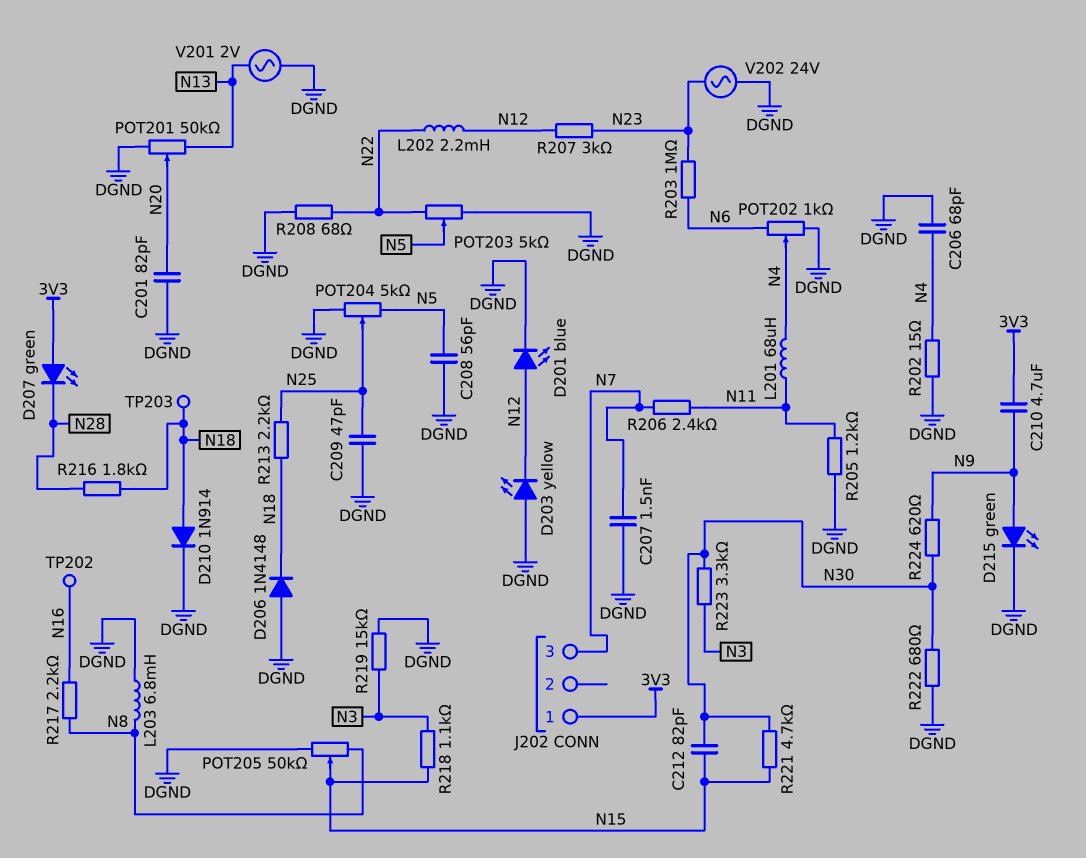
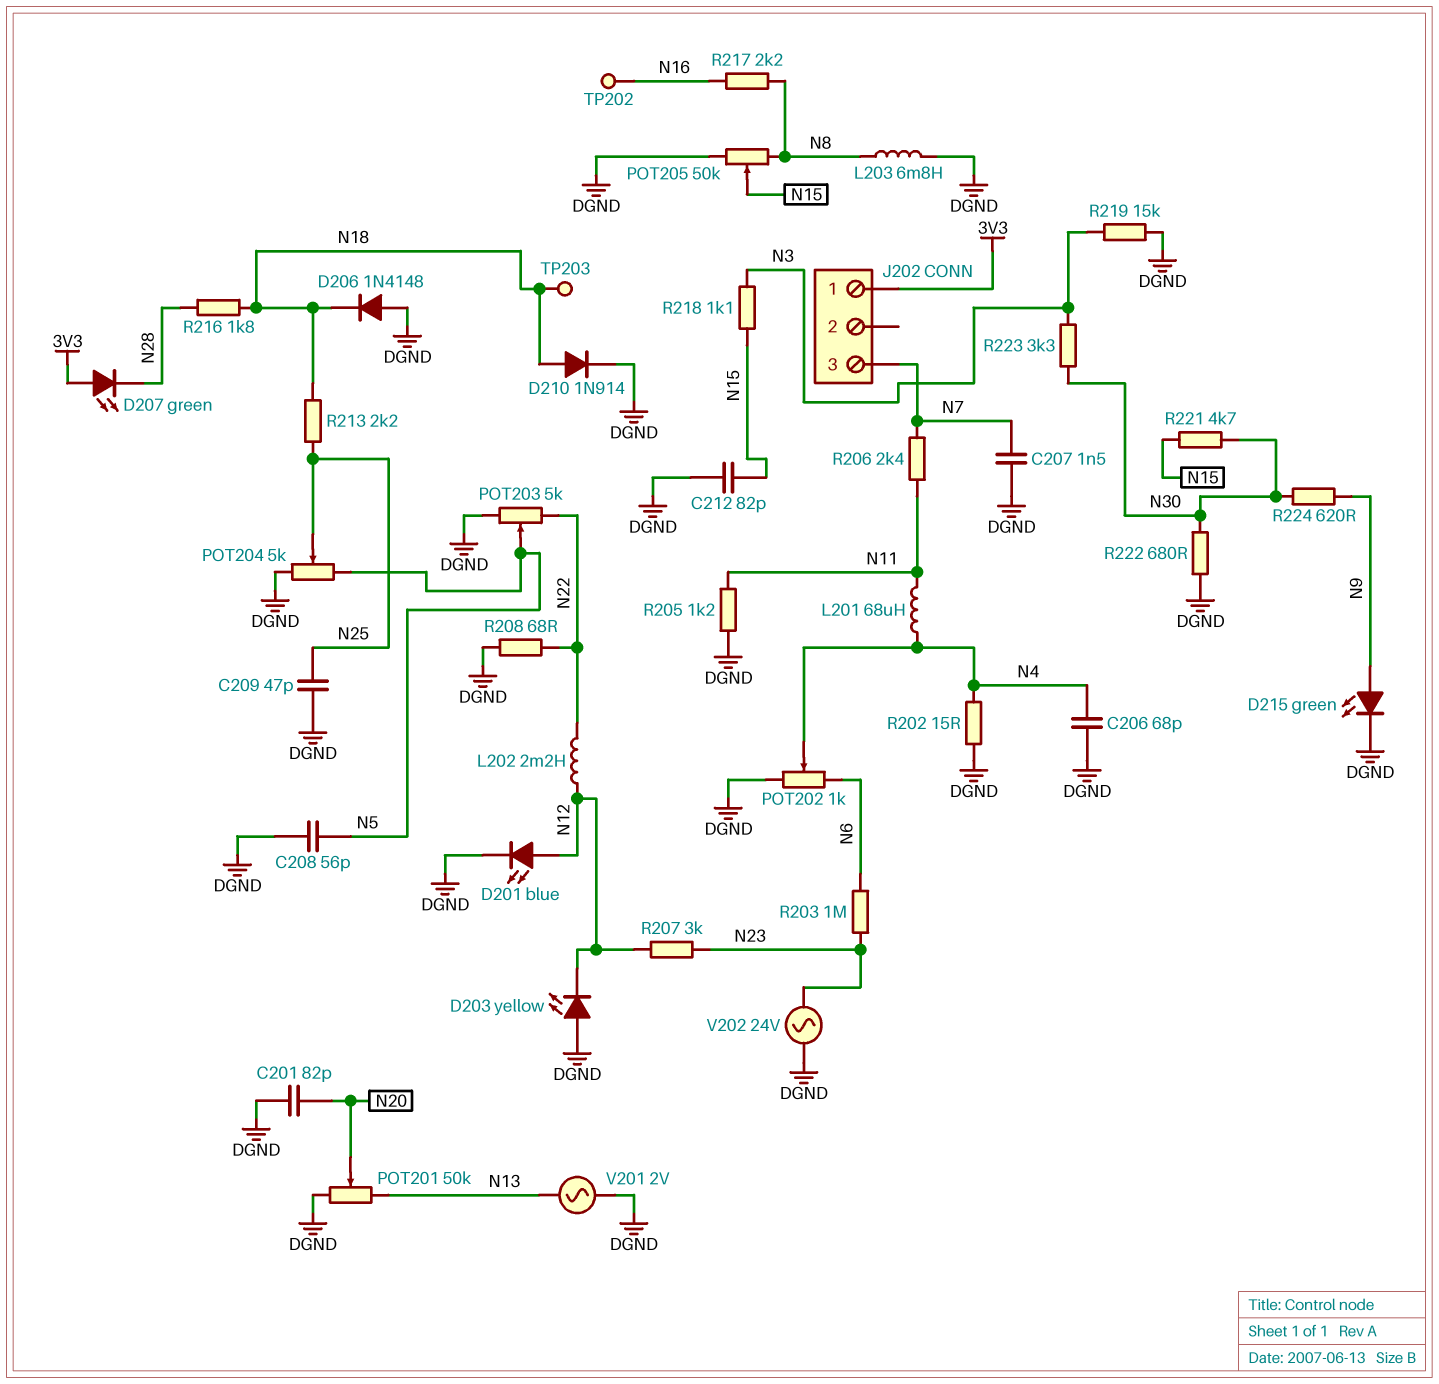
C210: 4.7uF (3V3, N9) -> none
C212: 82pF (N15, N30) -> 82pF (DGND, N15)

